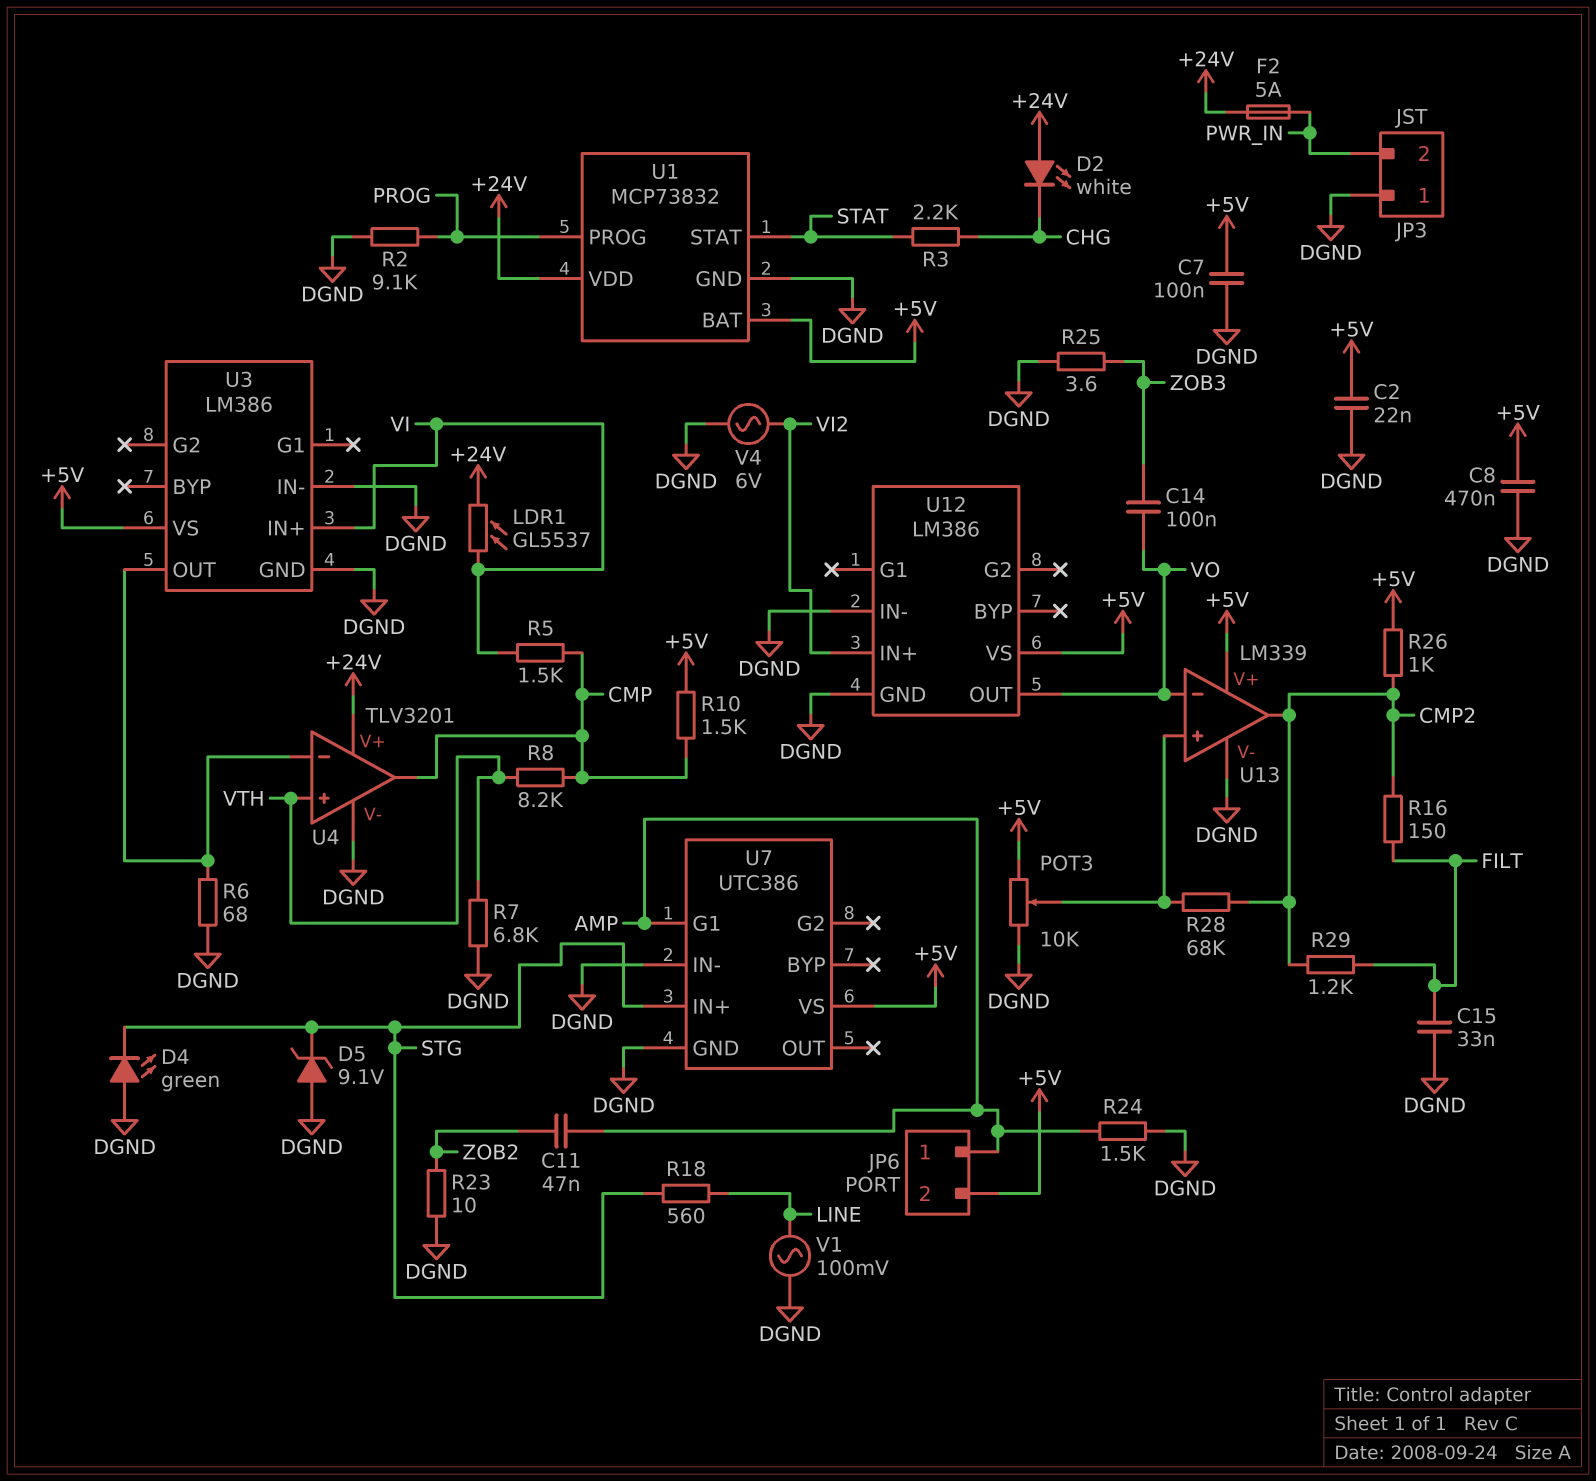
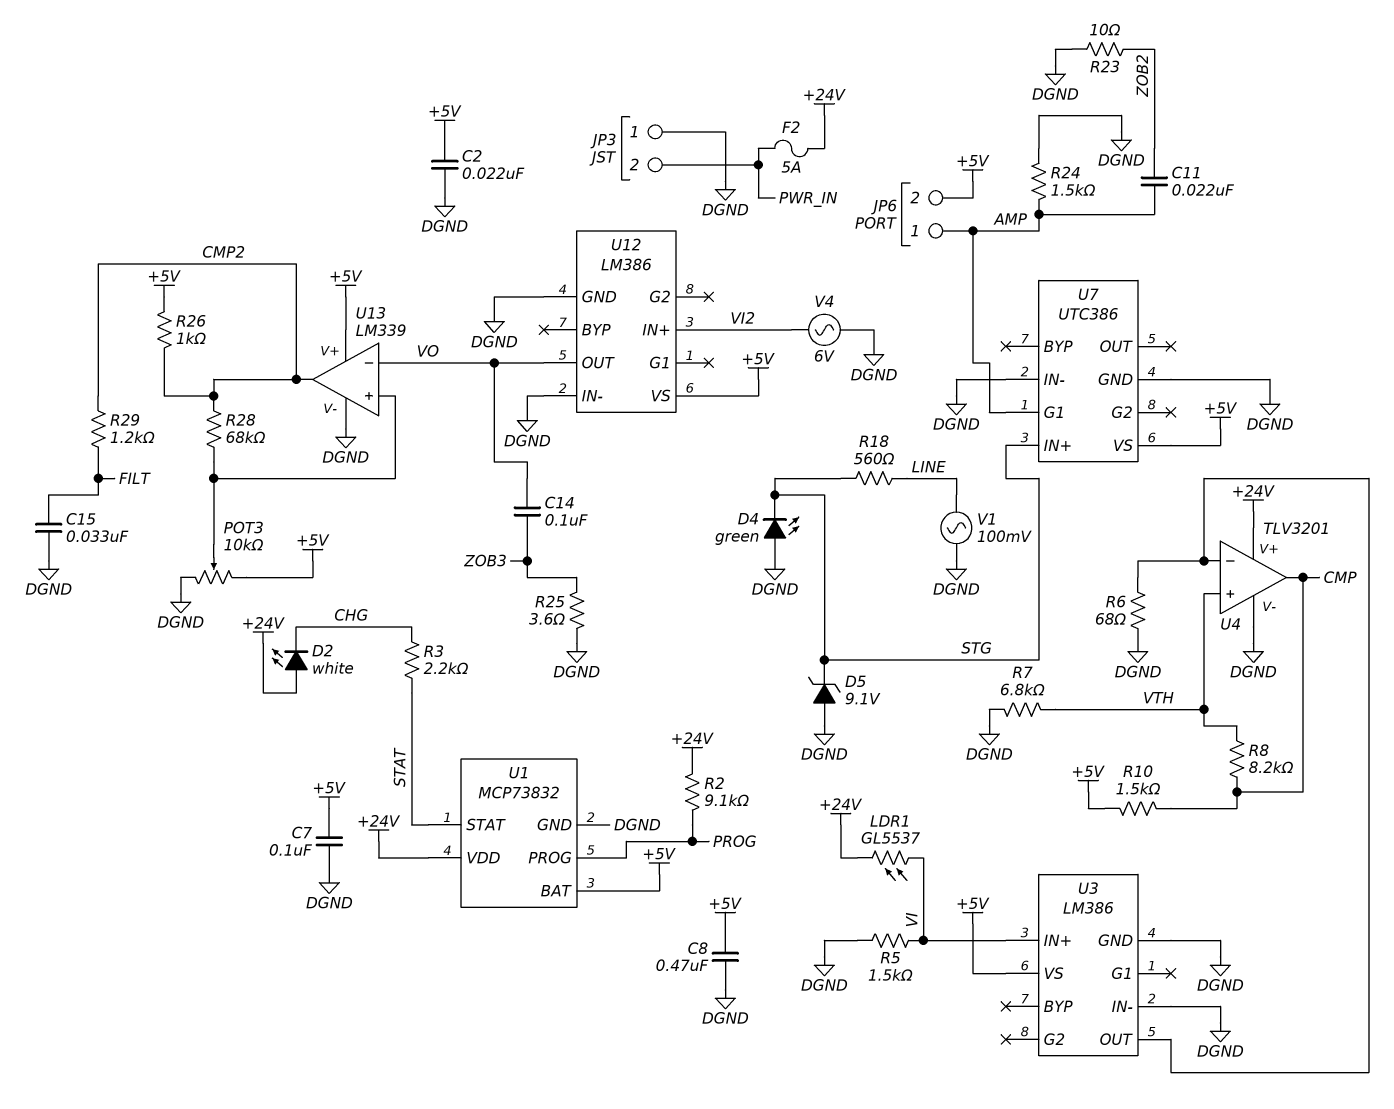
C11: 47nF (AMP, ZOB2) -> 22nF (AMP, ZOB2)
R2: 9.1k (DGND, PROG) -> 9.1k (+24V, PROG)
R5: 1.5k (CMP, VI) -> 1.5k (DGND, VI)
R16: 150 (CMP2, FILT) -> none

